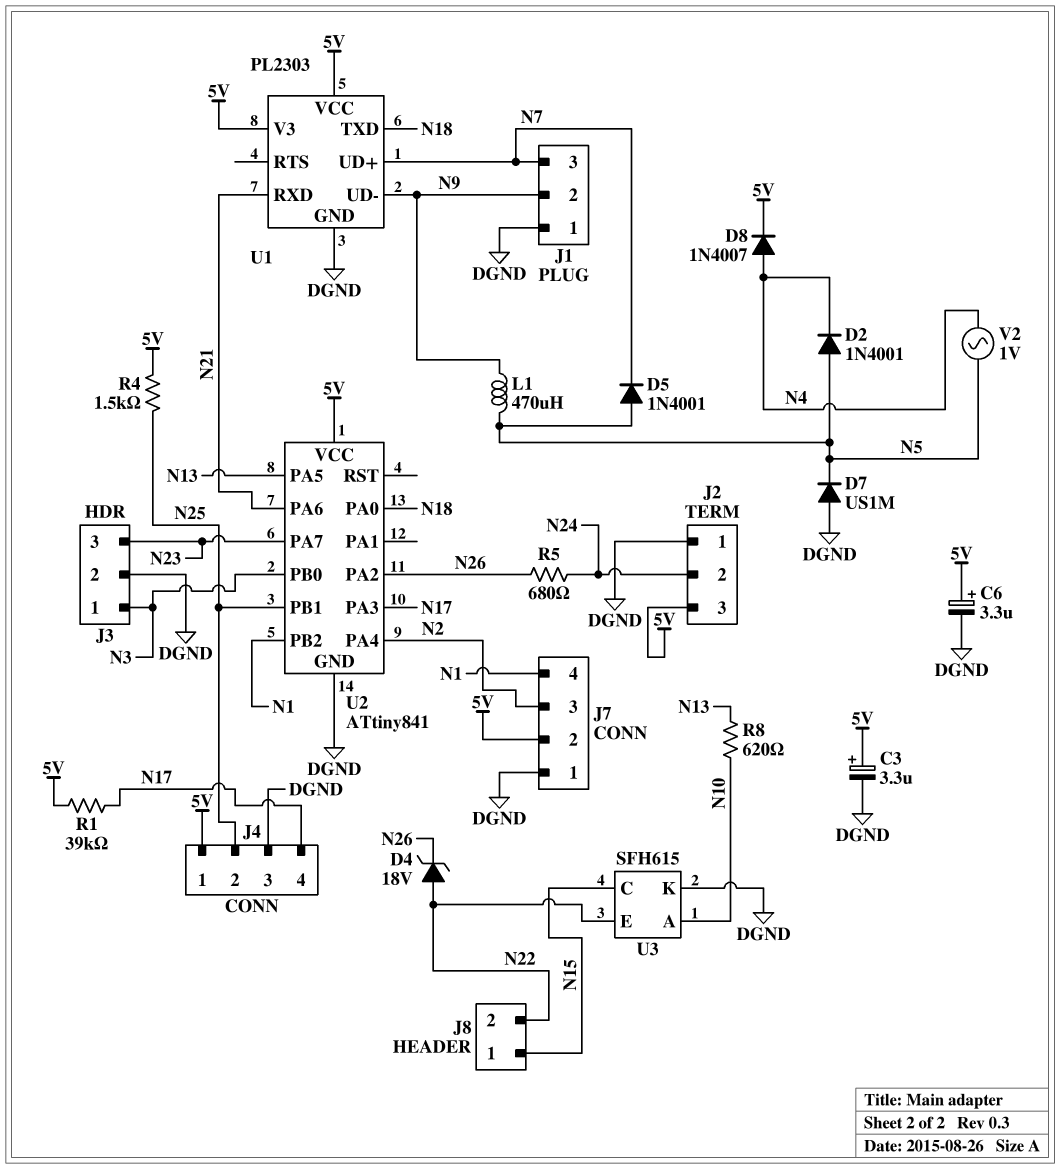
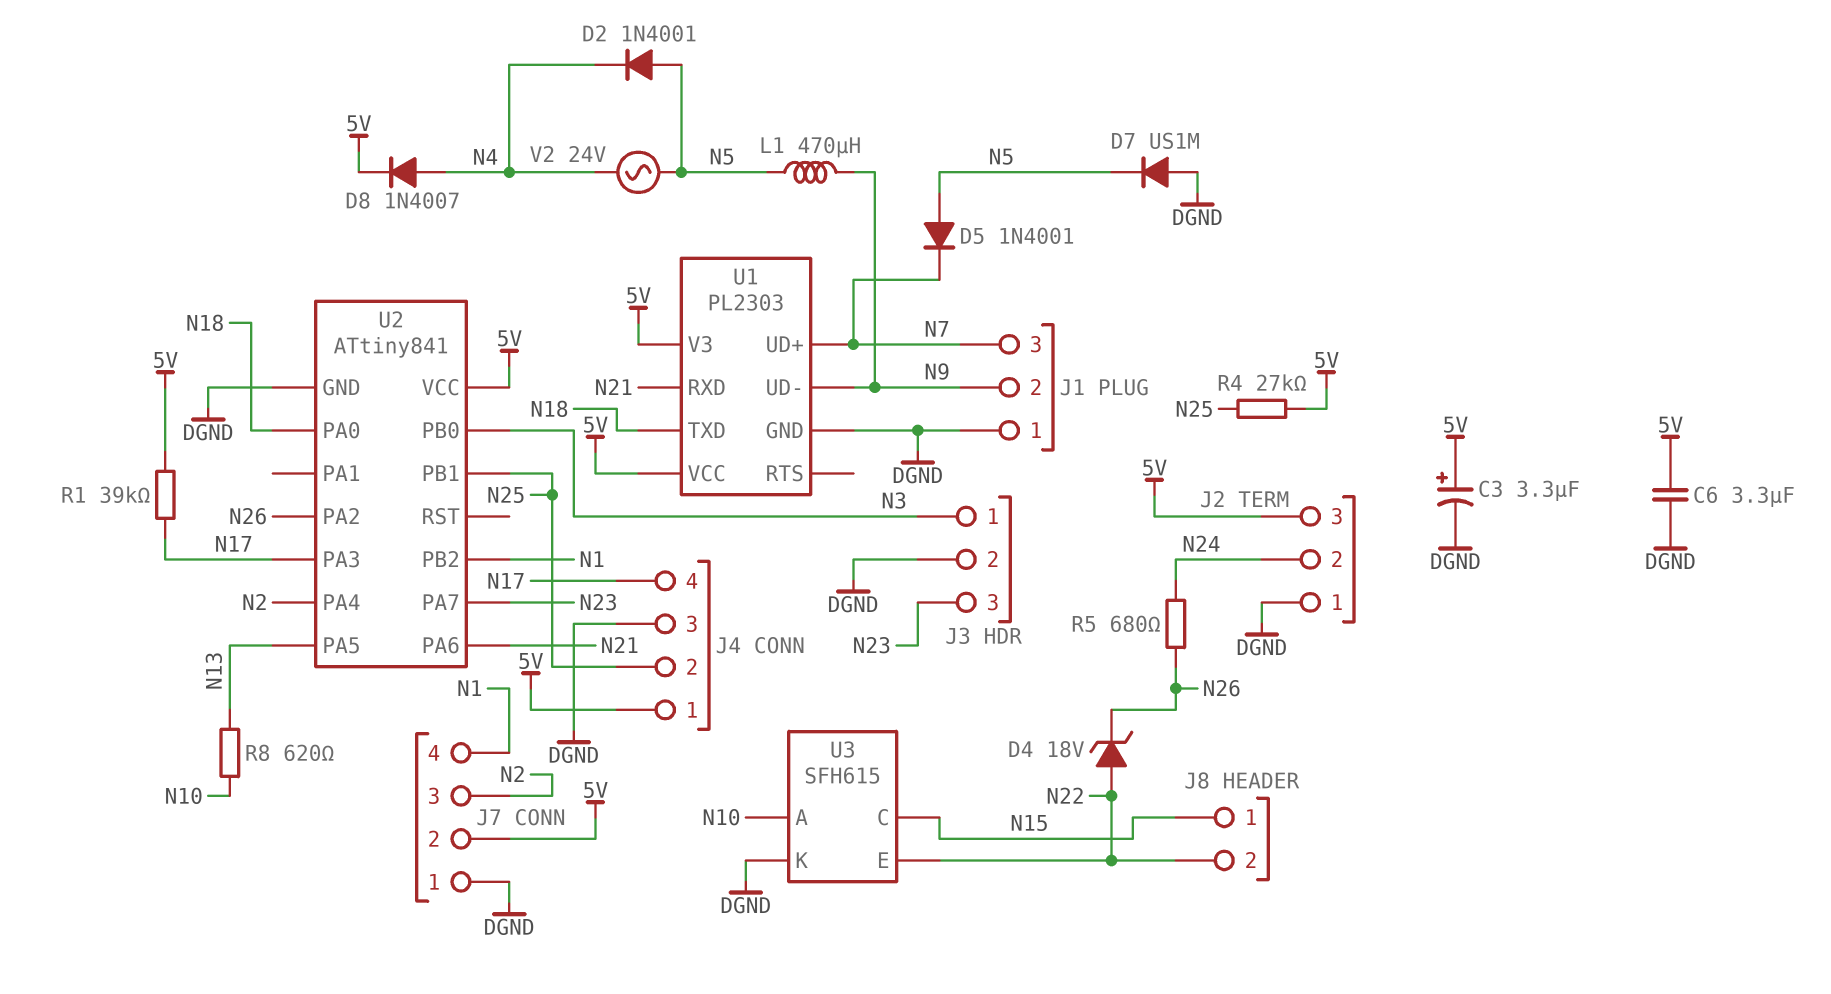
C6: 3.3uF (plus 5V, minus DGND) -> 3.3uF (5V, DGND)
R4: 1.5k (5V, N25) -> 27k (5V, N25)
V2: AC 1V (N4, N5) -> AC 24V (N4, N5)

